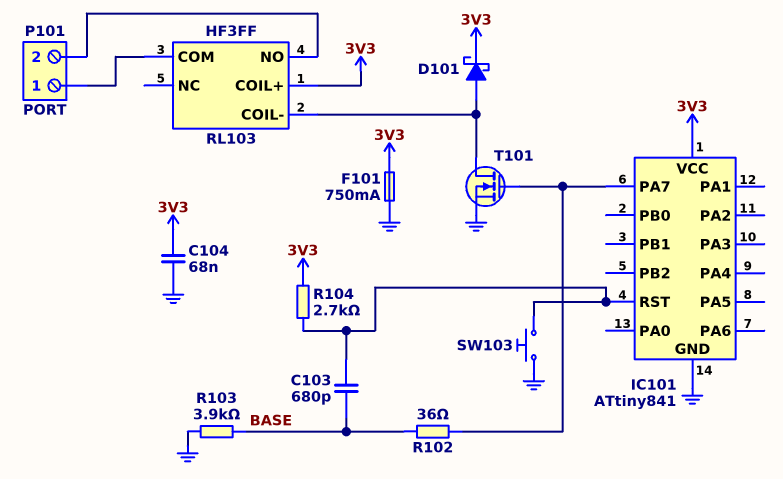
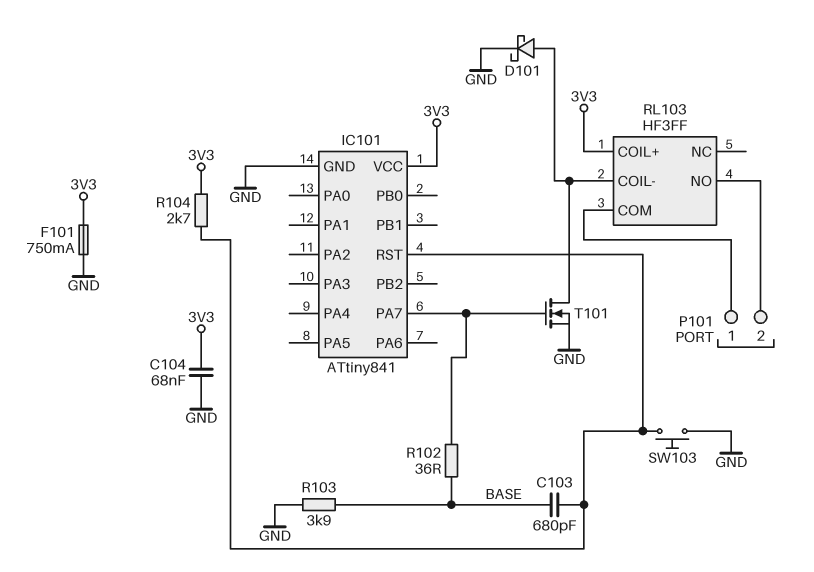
D101: schottky (A RL103/COIL-, K 3V3) -> schottky (A RL103/COIL-, K GND)

